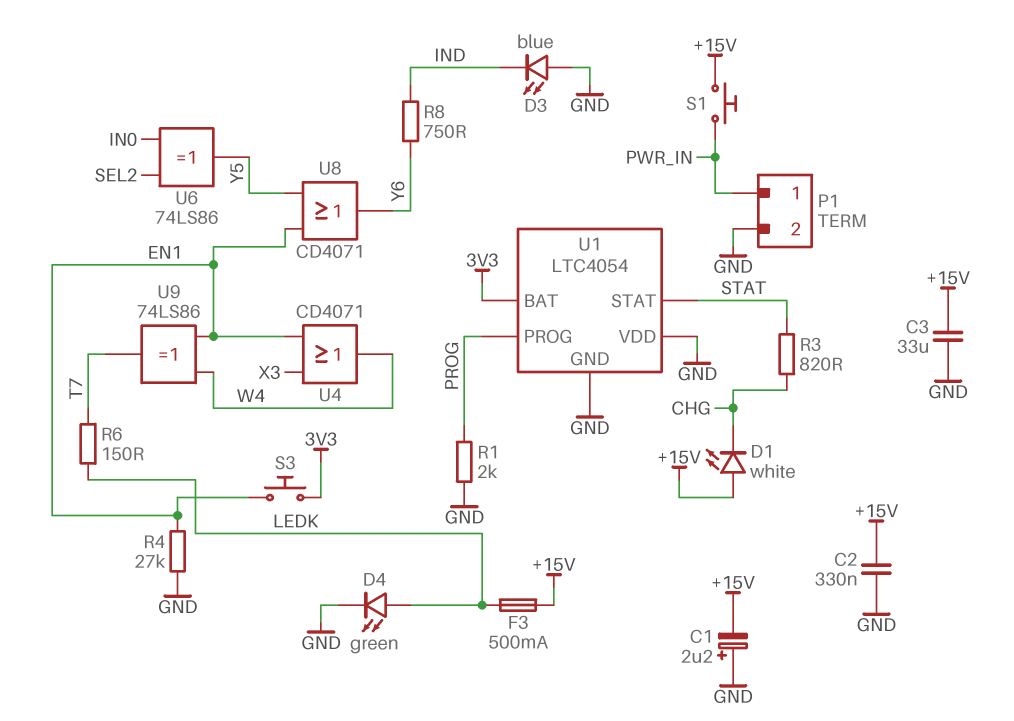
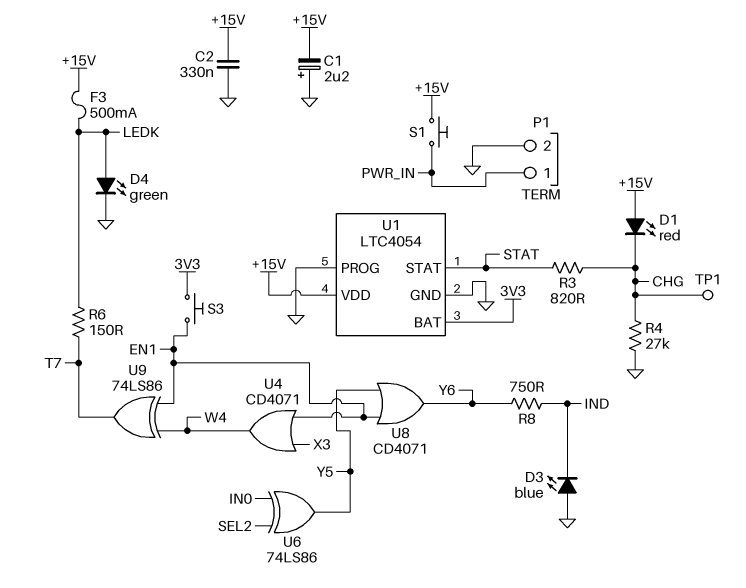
C3: 33uF (+15V, GND) -> none
D1: LED white (A +15V, K CHG) -> LED red (A +15V, K CHG)
R1: 2k (GND, PROG) -> none
R4: 27k (EN1, GND) -> 27k (CHG, GND)
TP1: none -> test point (CHG)
U1 pin PROG: PROG -> GND
U1 pin VDD: GND -> +15V

